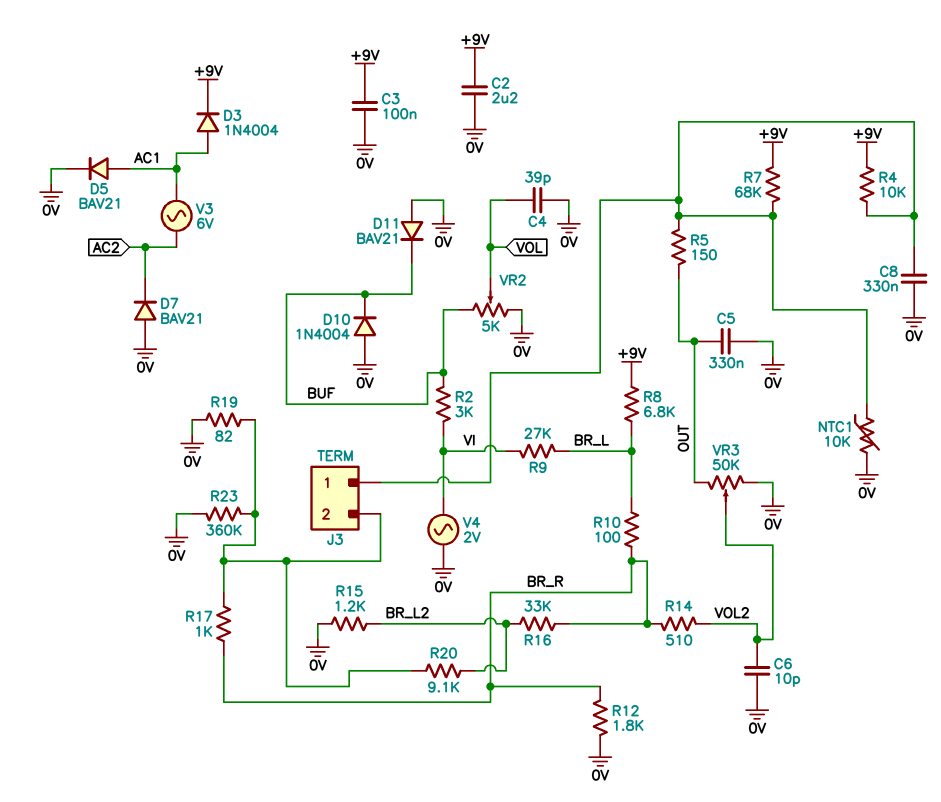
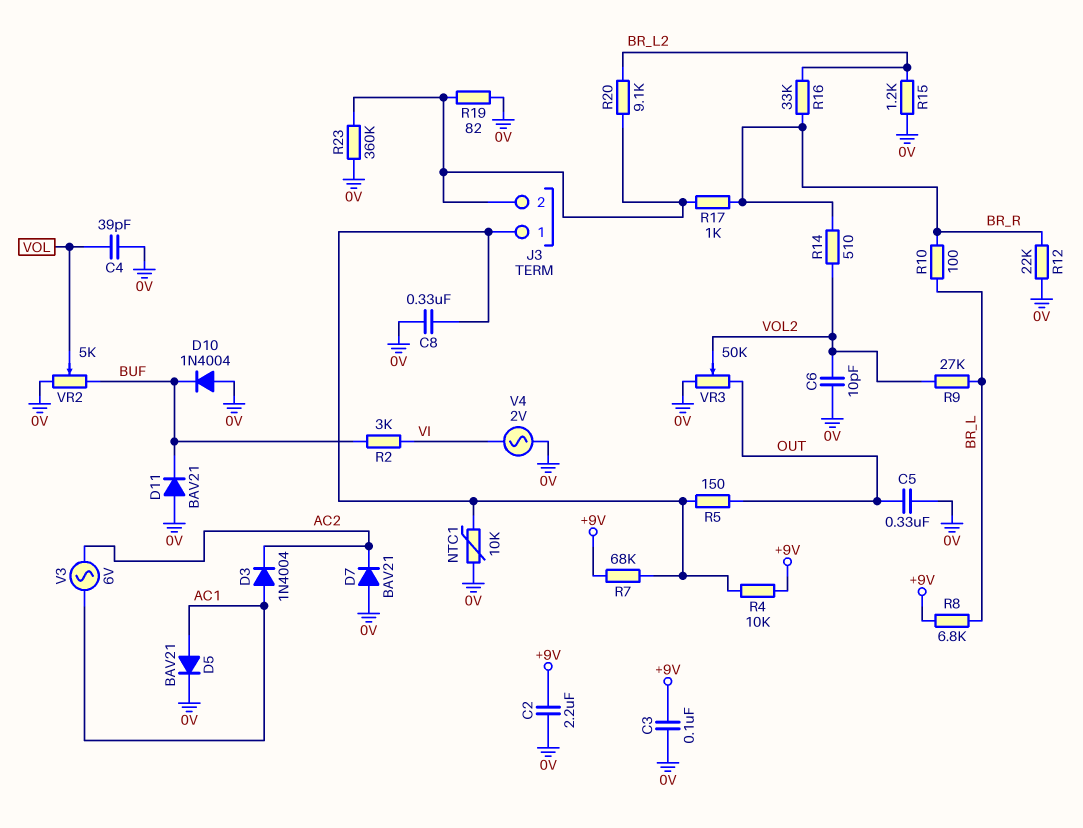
D3: diode 1N4004 (A AC1, K +9V) -> diode 1N4004 (A AC1, K AC2)
R9: 27k (BR_L, VI) -> 27k (BR_L, VOL2)
R12: 1.8k (0V, BR_R) -> 22k (0V, BR_R)

